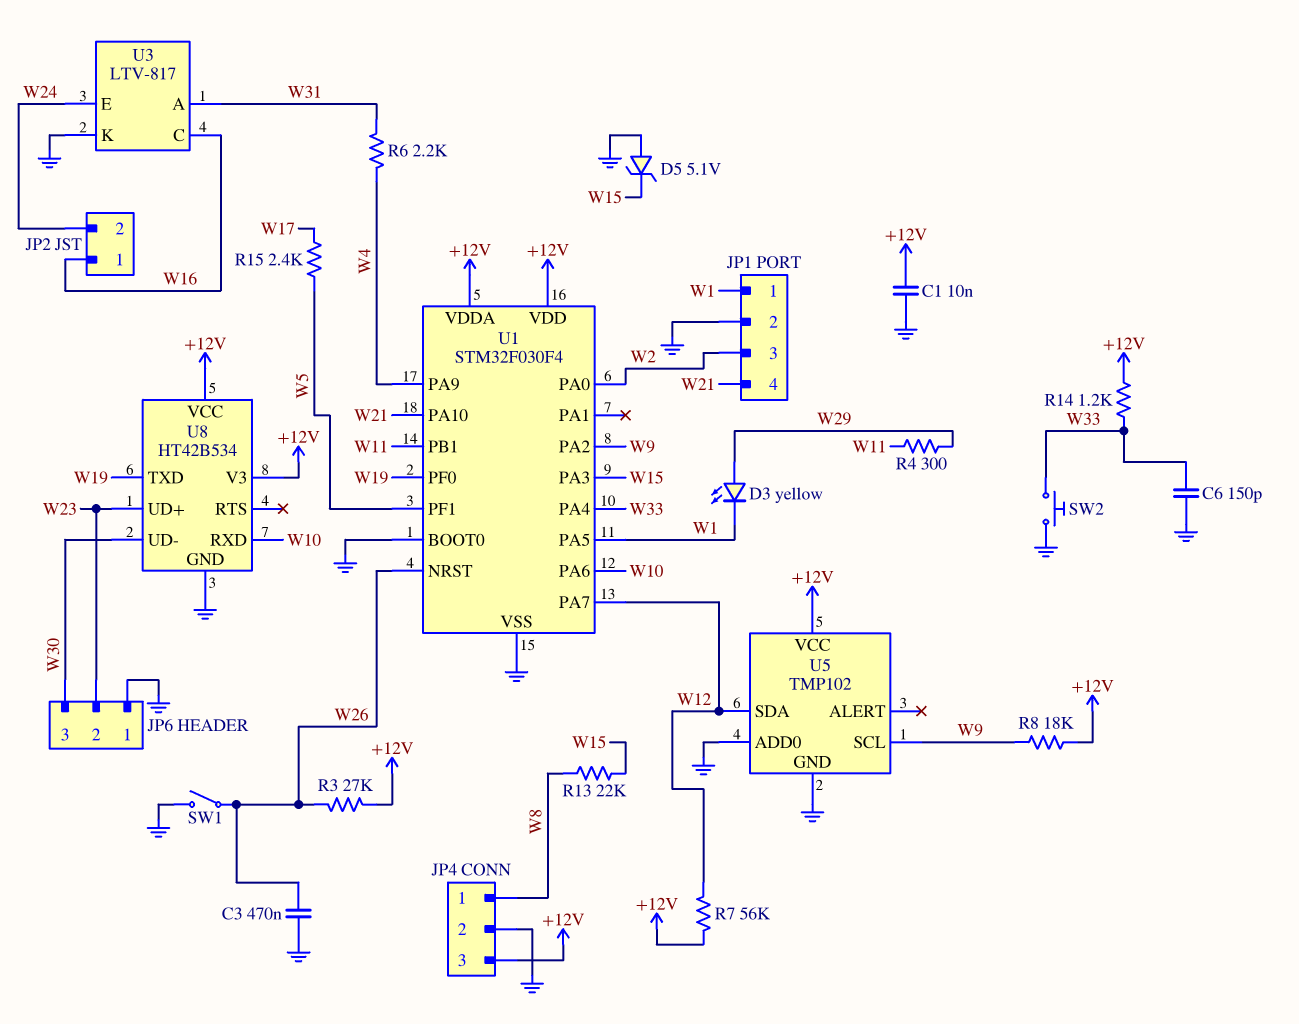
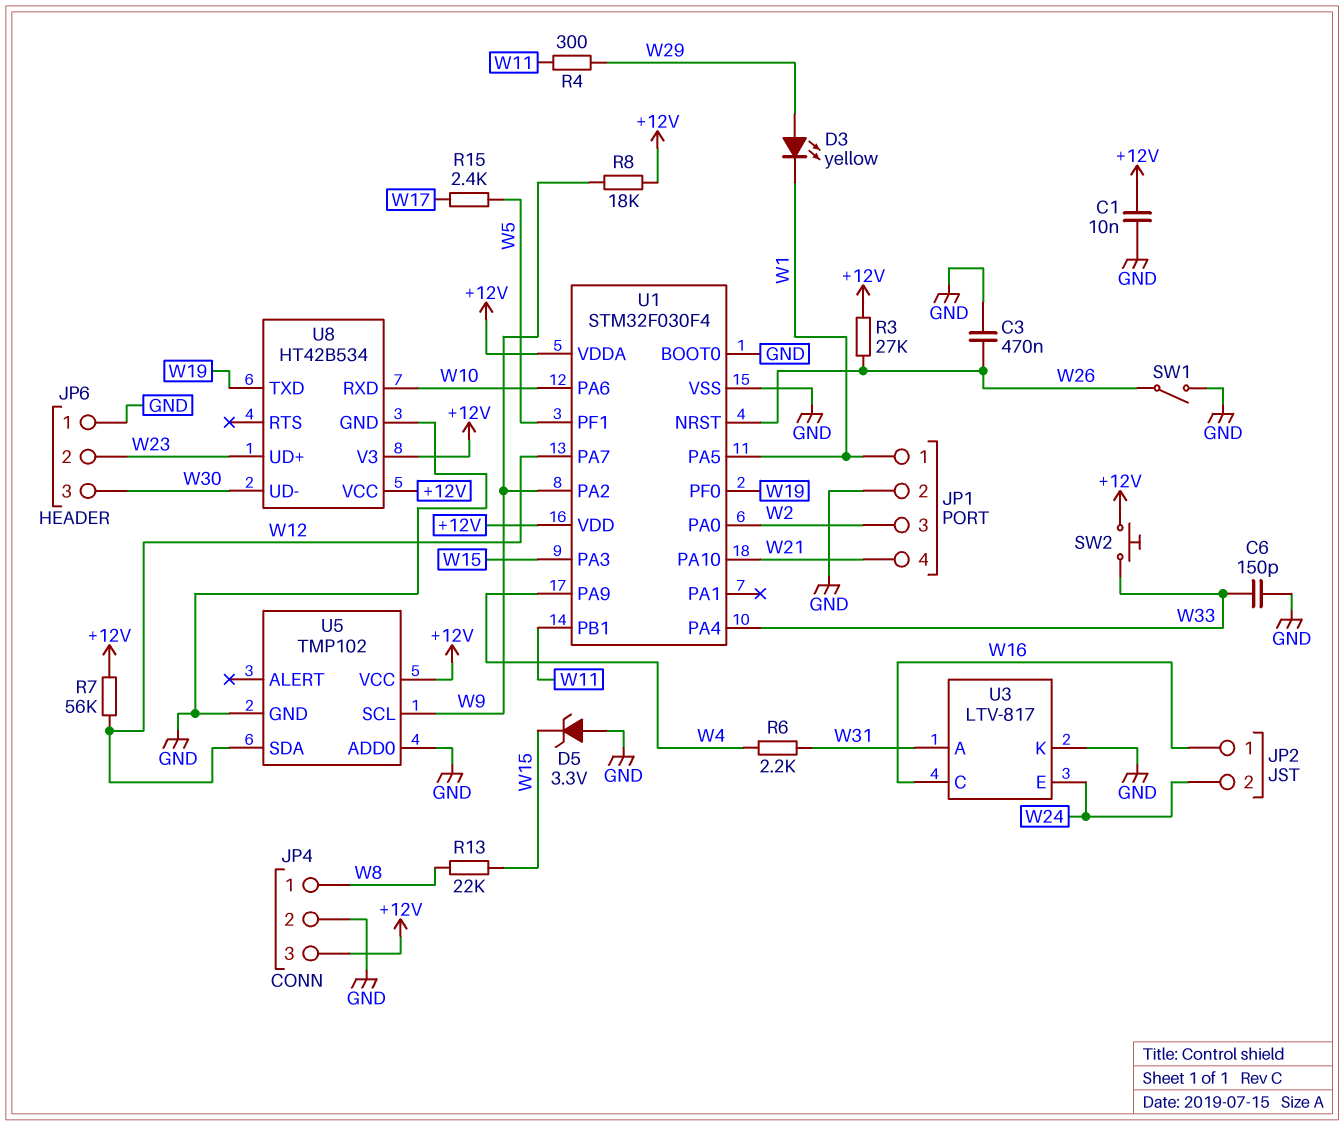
D5: zener 5.1V (A GND, K W15) -> zener 3.3V (A GND, K W15)
R14: 1.2k (+12V, W33) -> none
SW2: button (GND, W33) -> button (+12V, W33)

